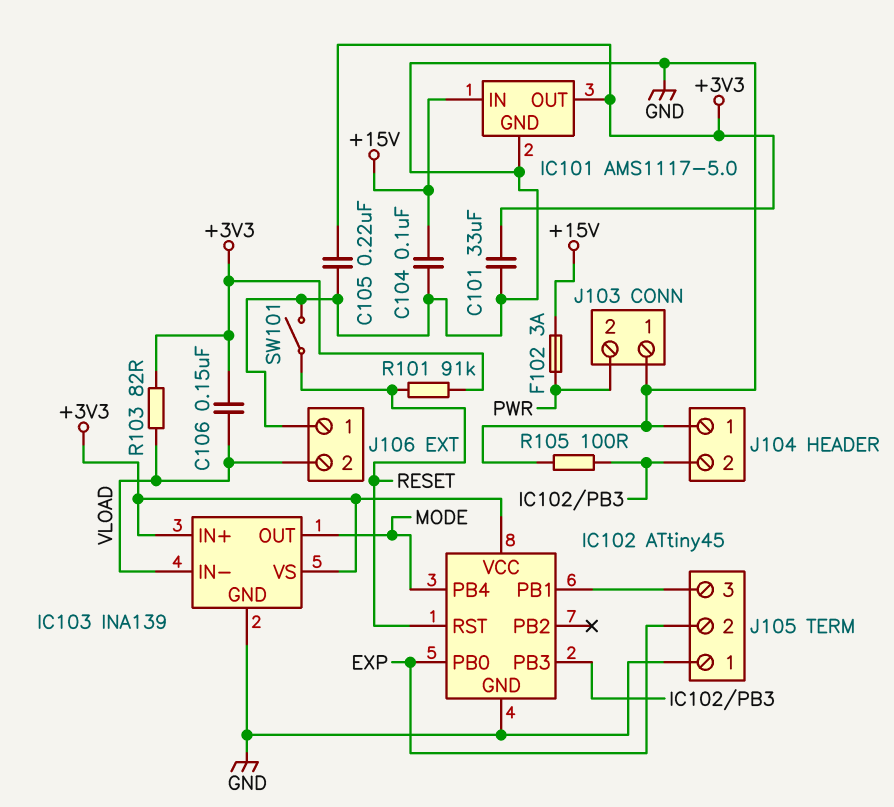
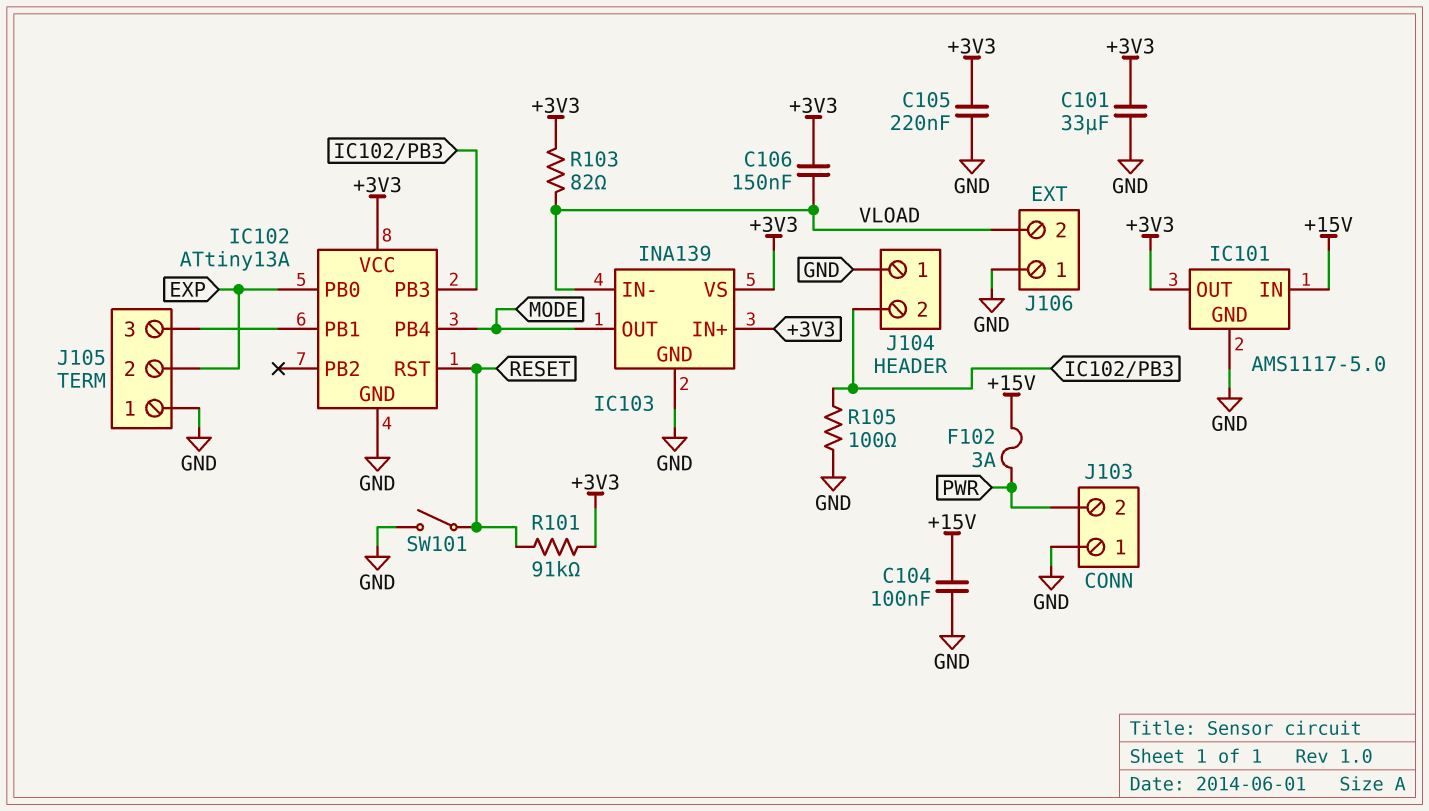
IC102: ATtiny45 -> ATtiny13A

